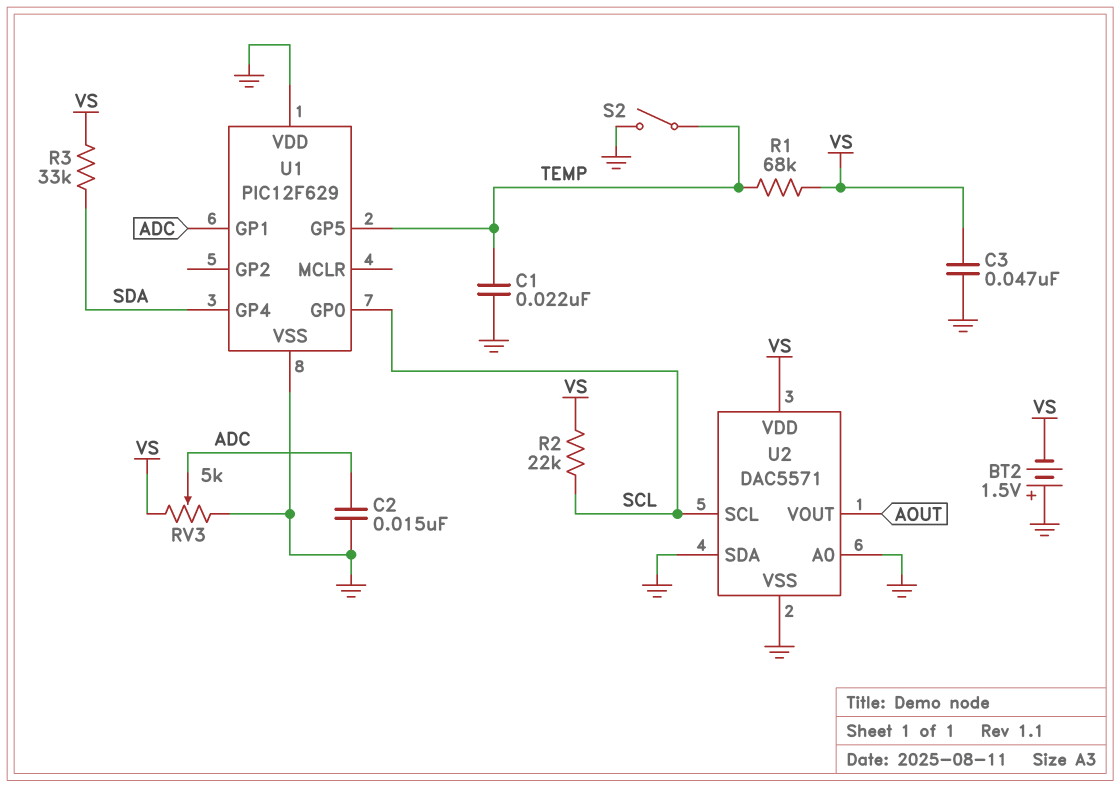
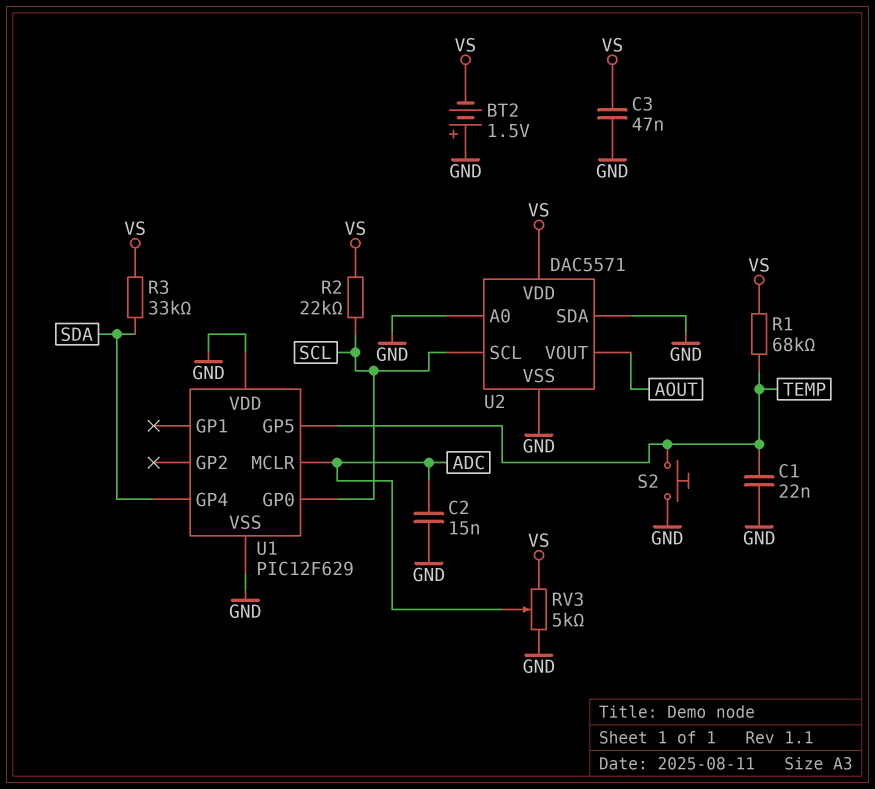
S2: switch (GND, TEMP) -> button (GND, TEMP)
U1 pin GP1: ADC -> none
U1 pin MCLR: none -> ADC

